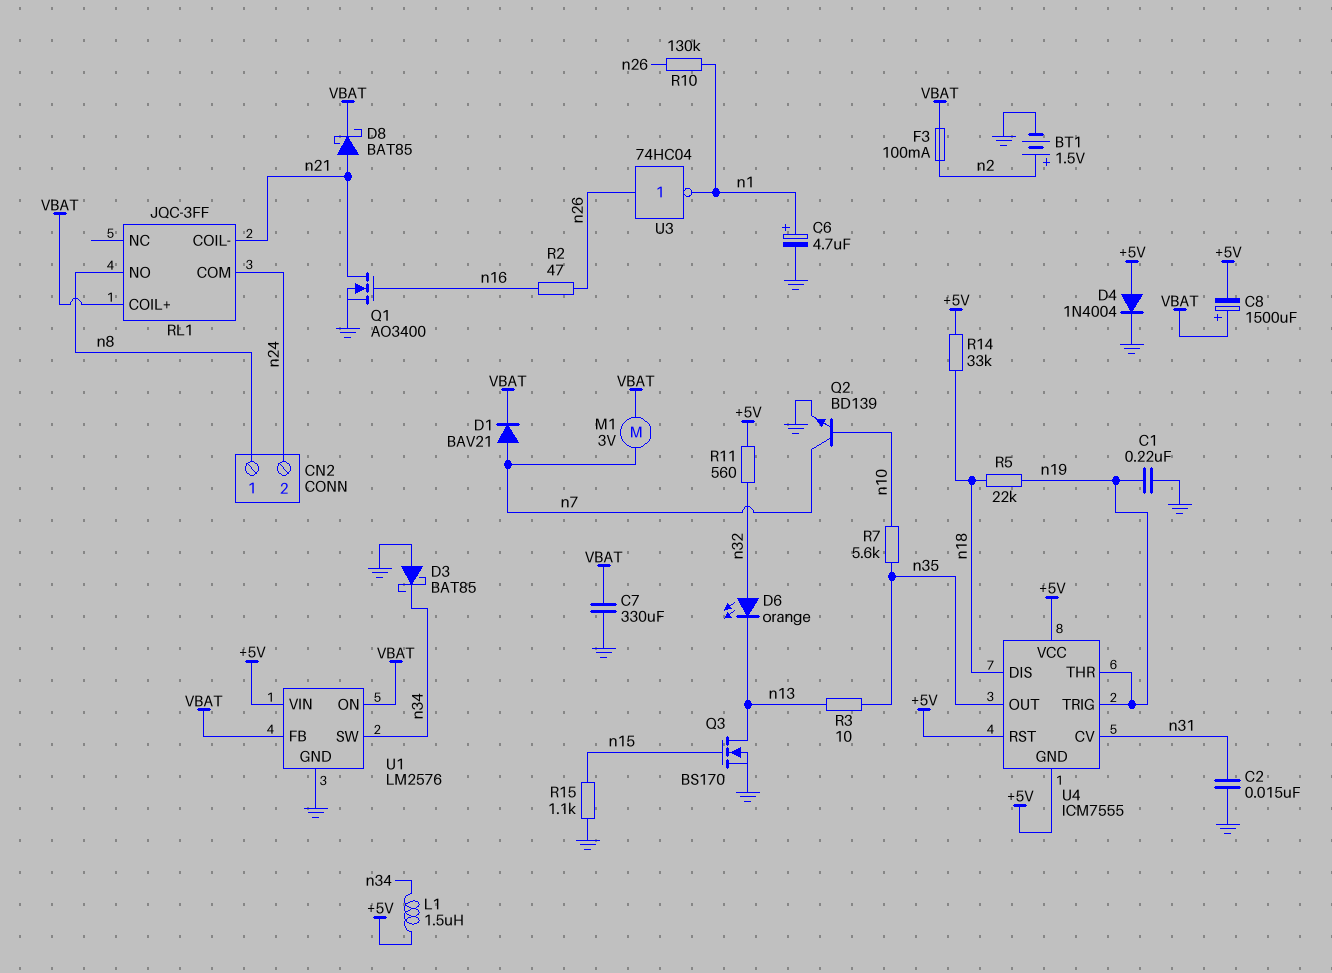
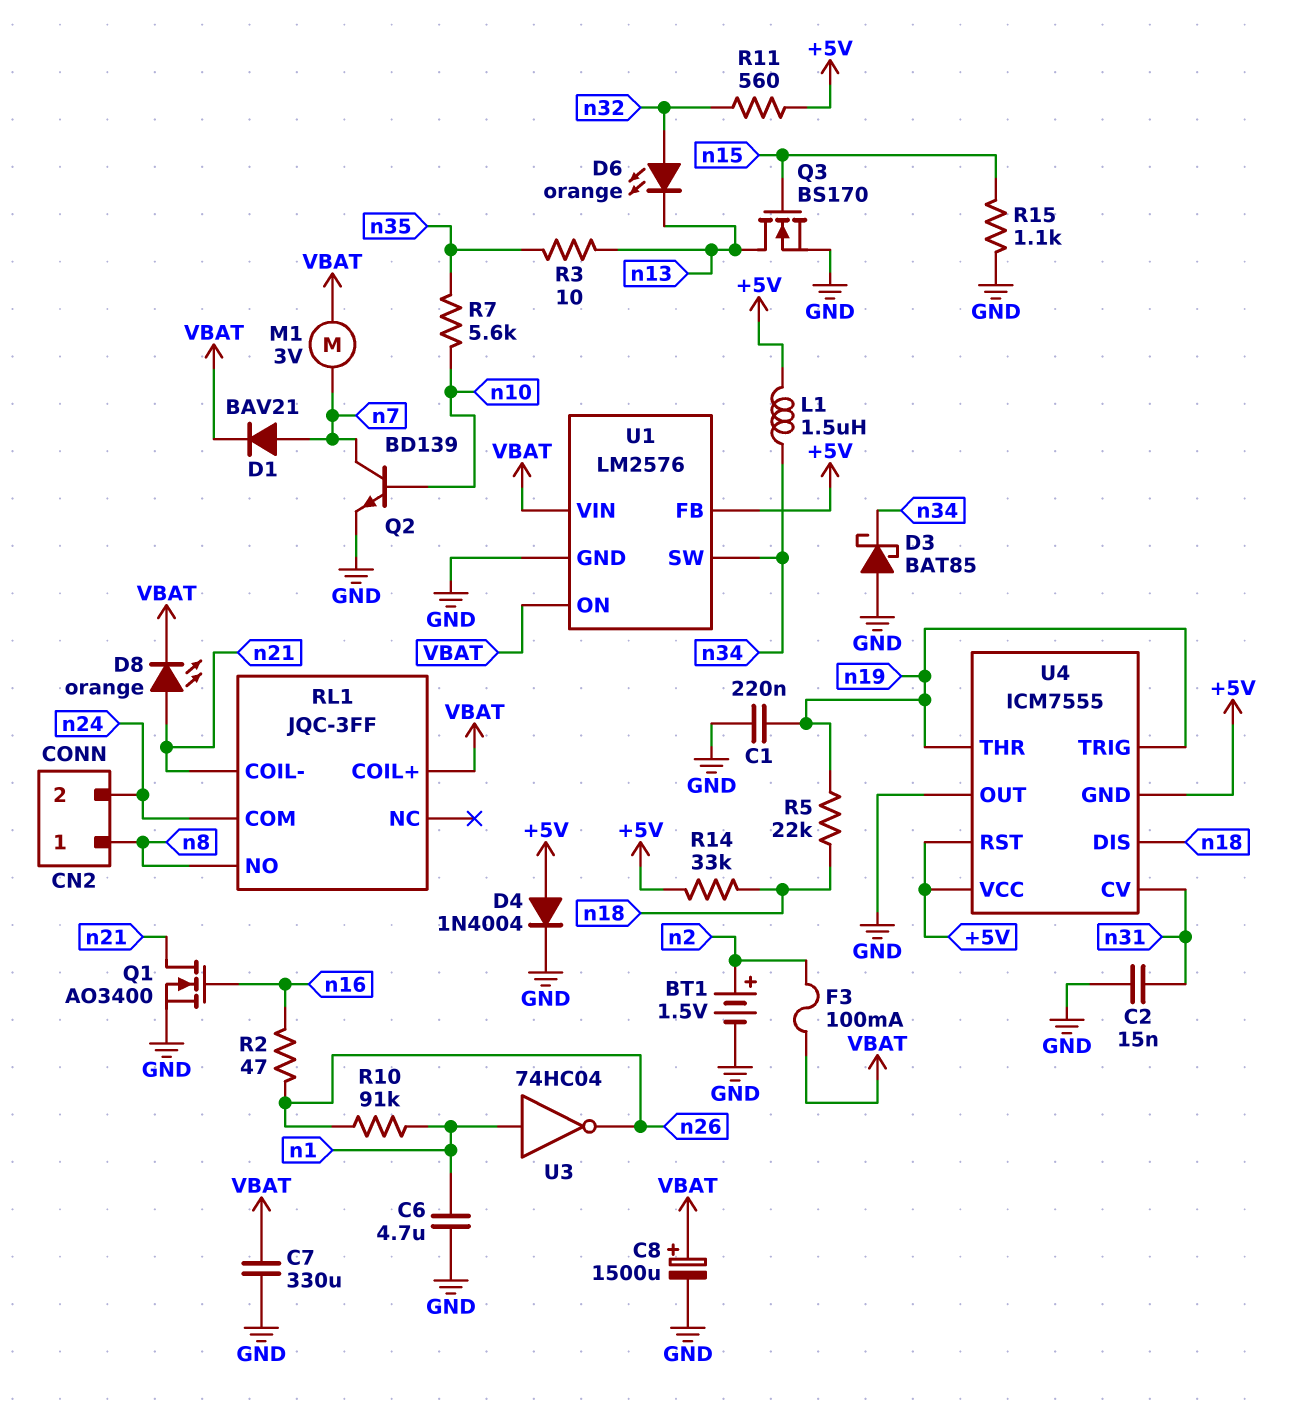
C6: 4.7uF (plus n1, minus GND) -> 4.7uF (GND, n1)
C8: 1500uF (plus VBAT, minus +5V) -> 1500uF (plus VBAT, minus GND)
D8: schottky BAT85 (A n21, K VBAT) -> LED orange (A n21, K VBAT)
R10: 130k (n1, n26) -> 91k (n1, n26)
U1 pin FB: VBAT -> +5V
U1 pin VIN: +5V -> VBAT
U3: NOT 74HC04 (in n26, out n1) -> NOT 74HC04 (in n1, out n26)
U4 pin OUT: n35 -> GND

